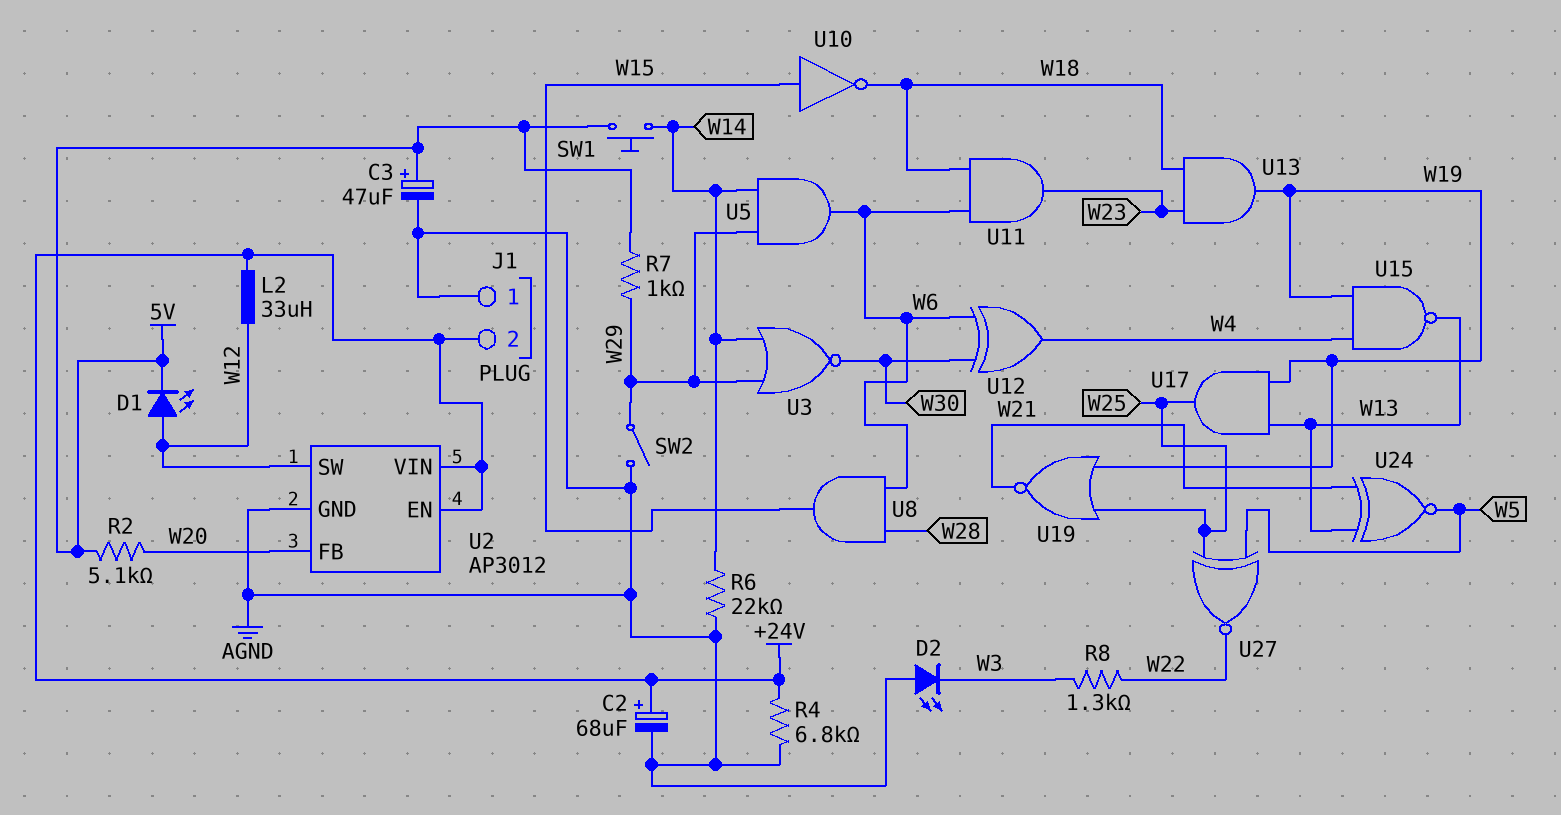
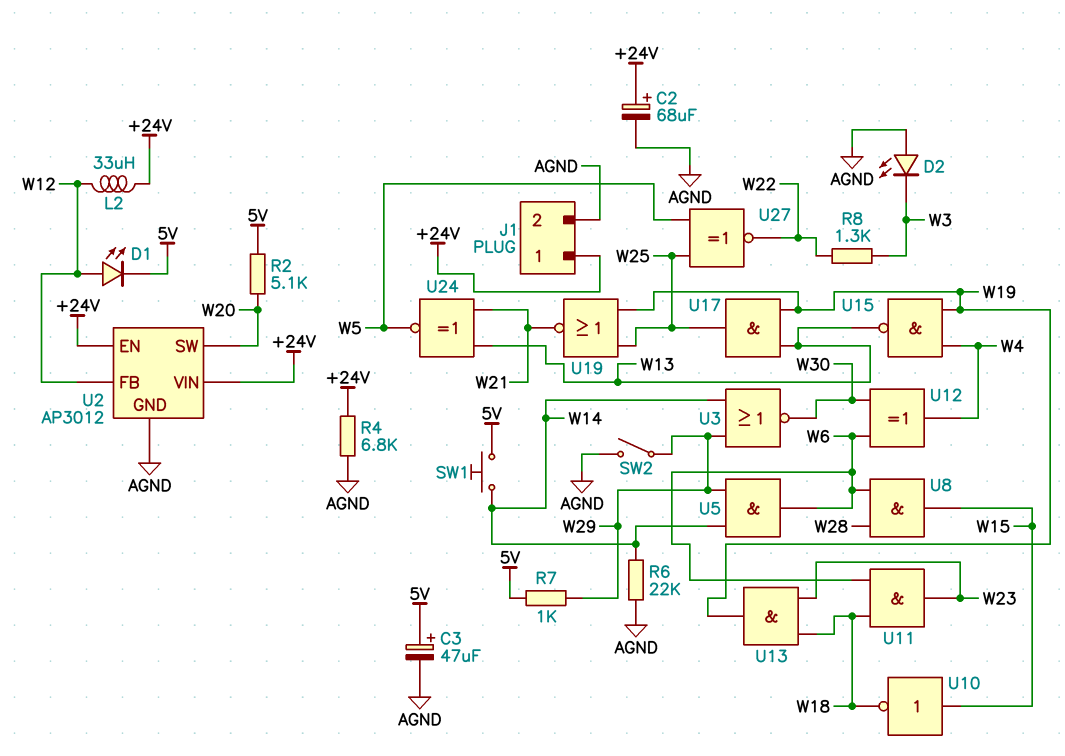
J1 pin 1: AGND -> +24V
J1 pin 2: +24V -> AGND
U2 pin FB: W20 -> W12
U2 pin SW: W12 -> W20

